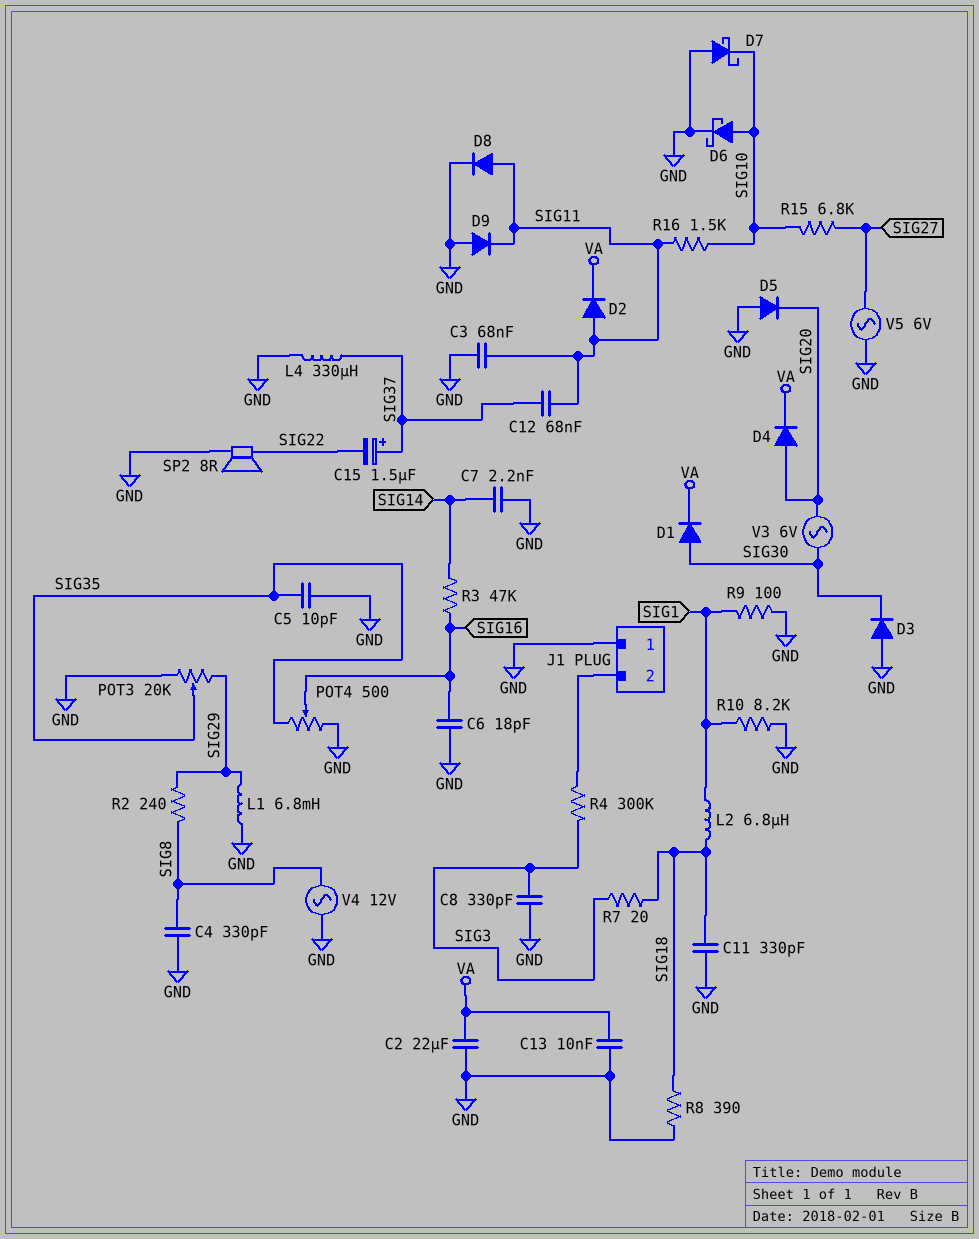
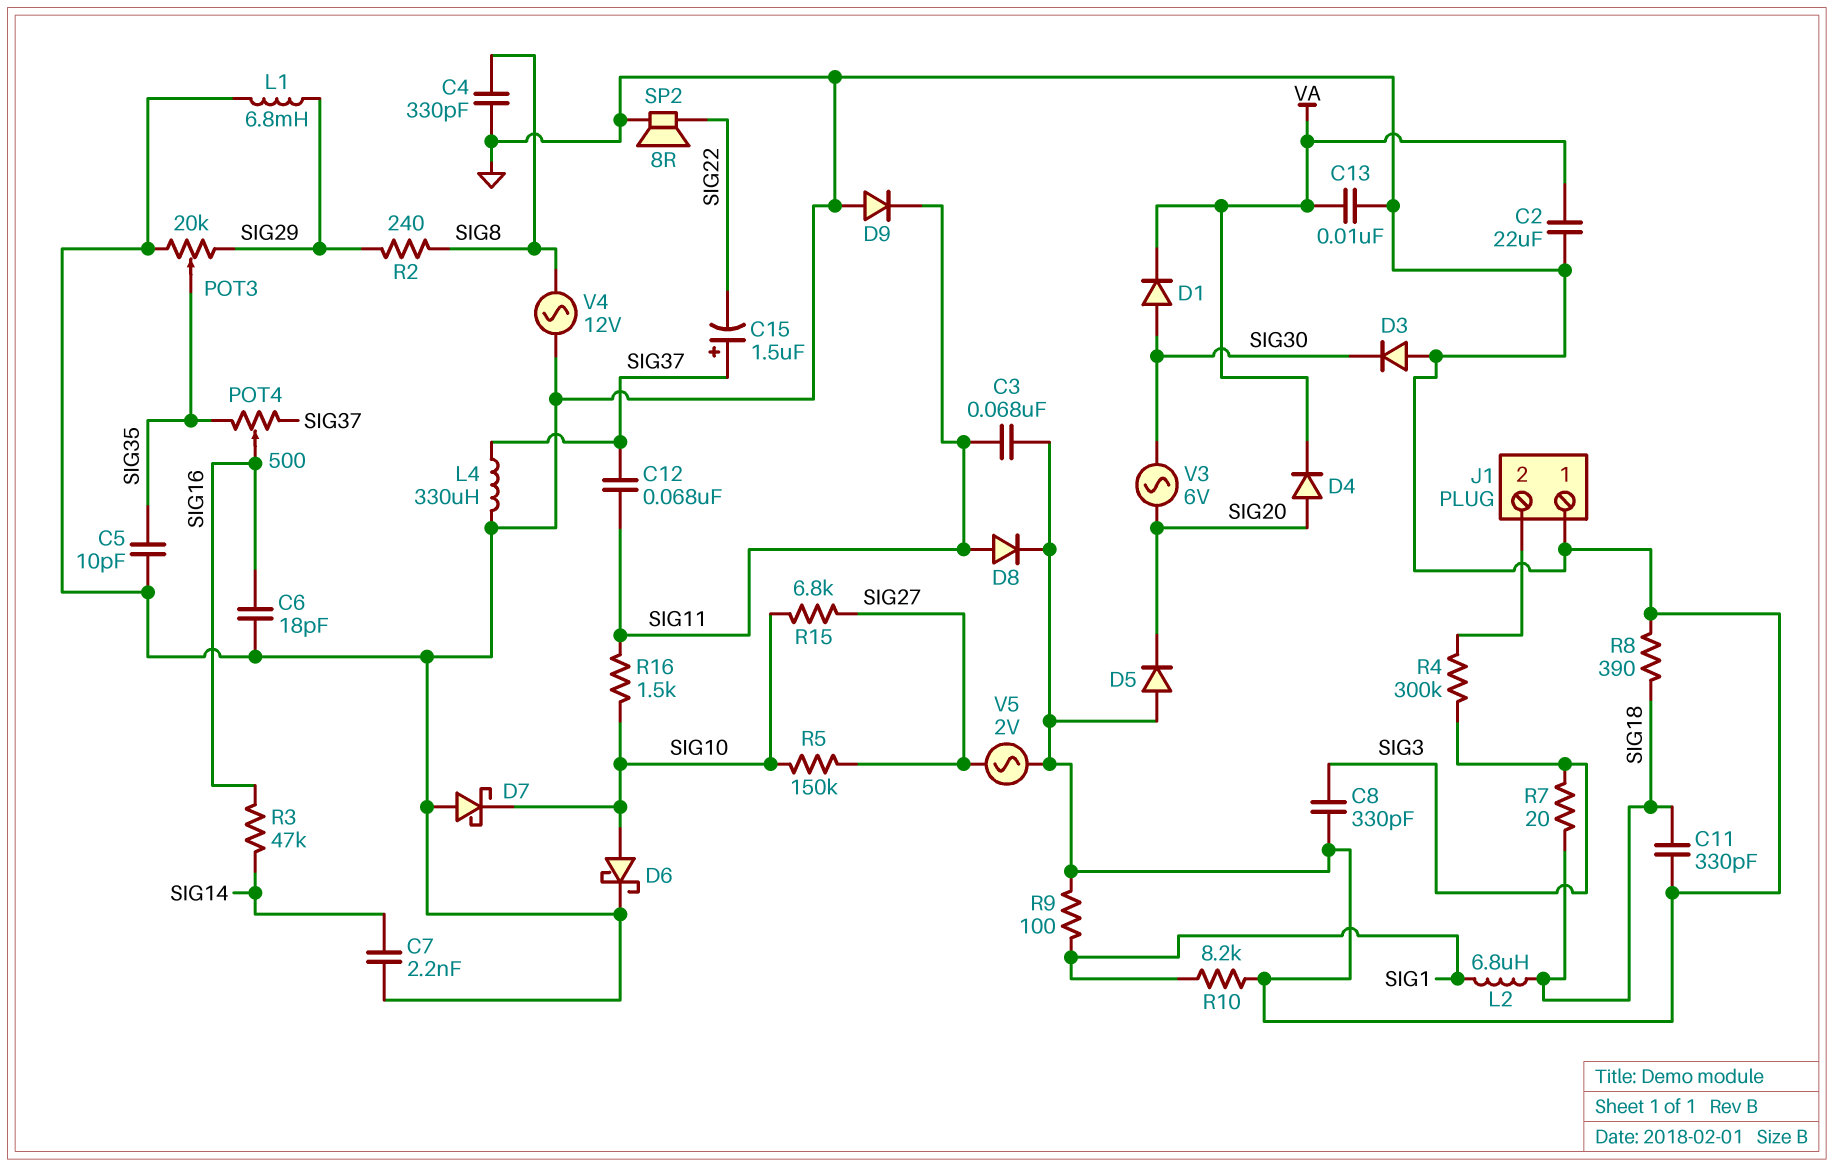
D2: diode (A SIG11, K VA) -> none
POT4: 500 (GND, SIG35, wiper SIG16) -> 500 (SIG35, SIG37, wiper SIG16)
R5: none -> 150k (SIG10, SIG27)
V5: AC 6V (GND, SIG27) -> AC 2V (GND, SIG27)

